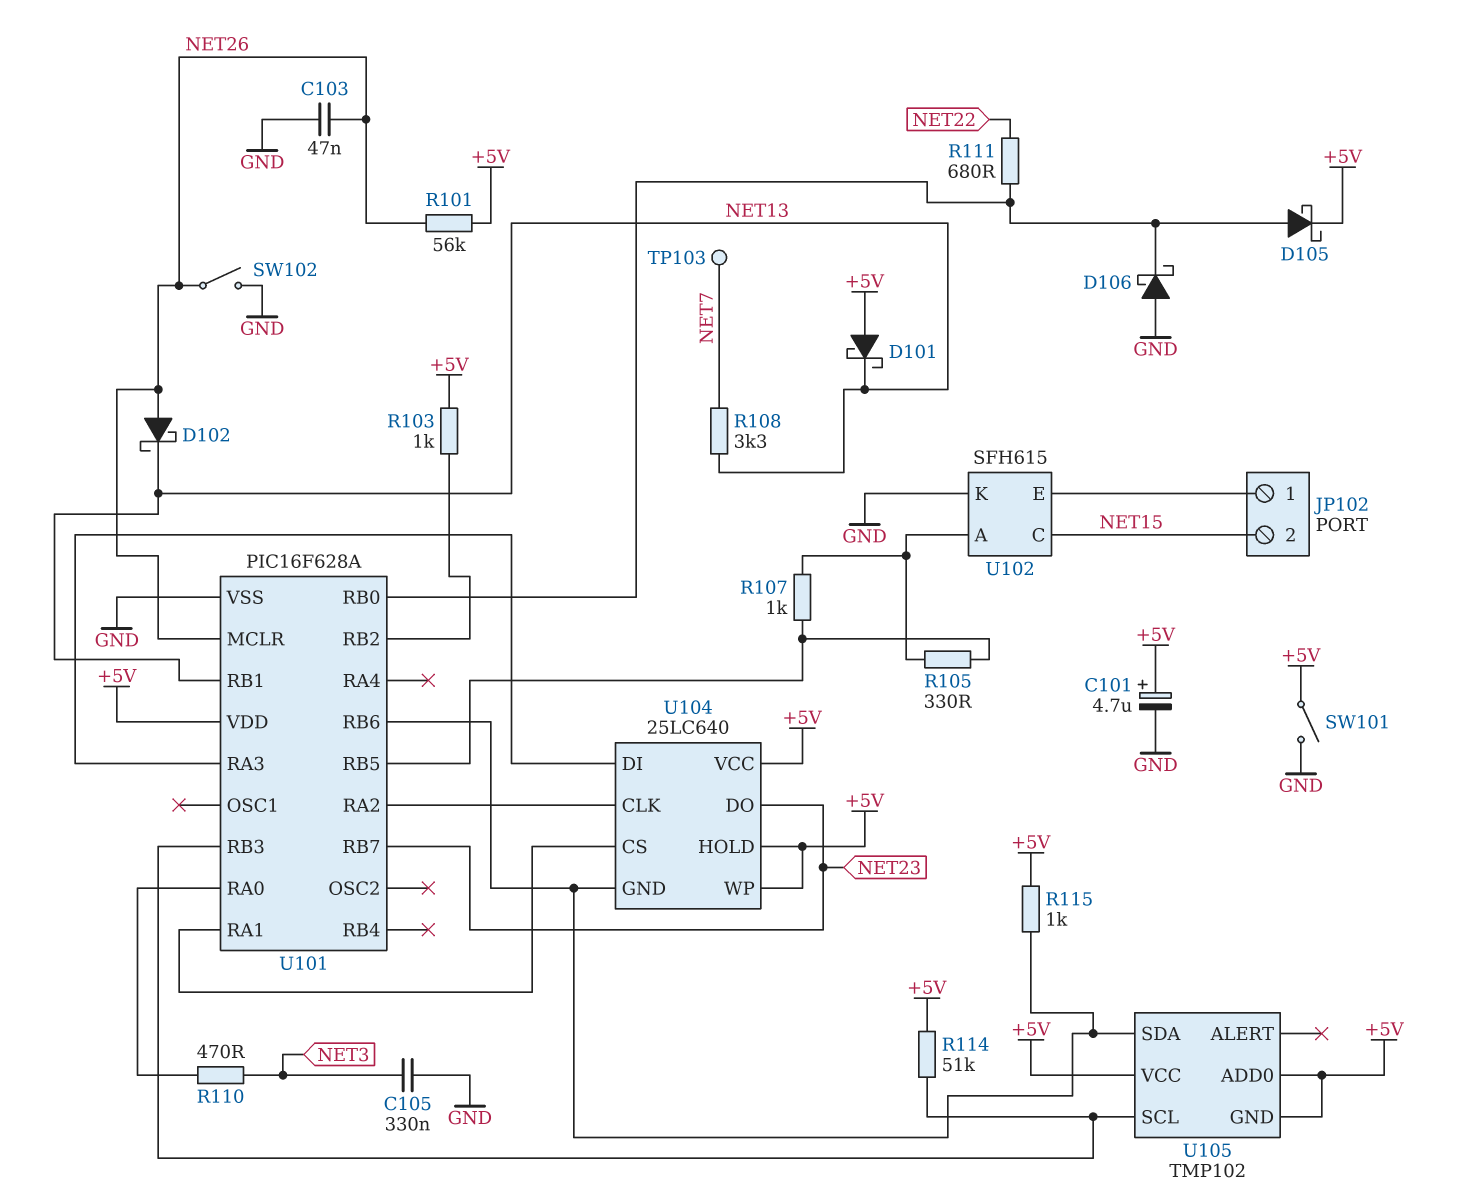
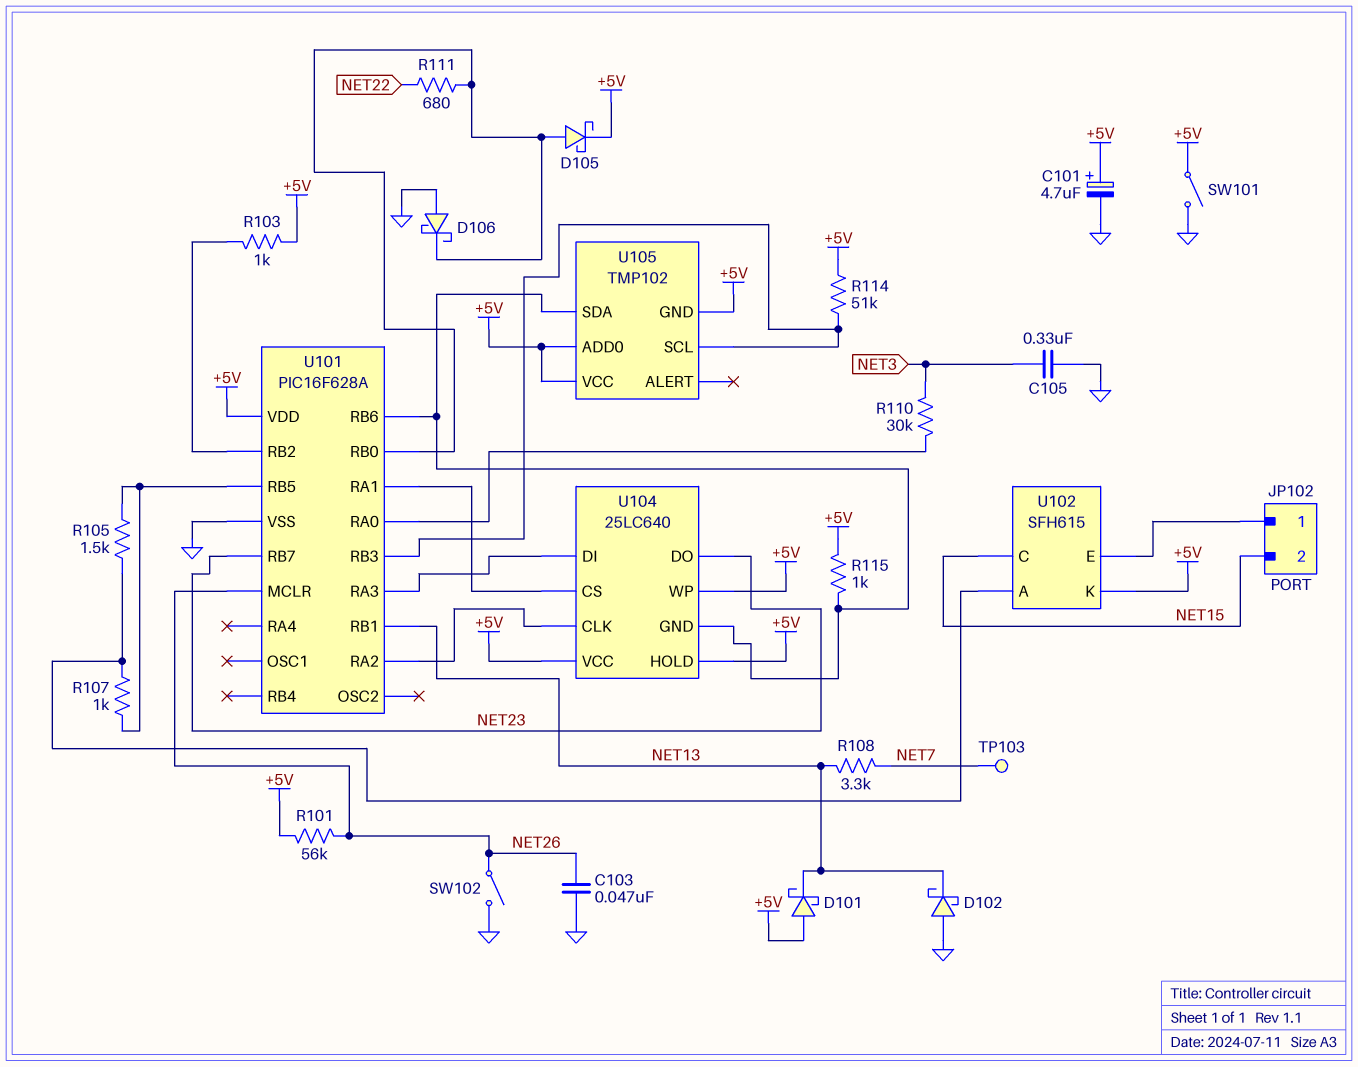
D102: schottky (A NET26, K NET13) -> schottky (A GND, K NET13)
R105: 330 (U101/RB5, U102/A) -> 1.5k (U101/RB5, U102/A)
R110: 470 (NET3, U101/RA0) -> 30k (NET3, U101/RA0)
U102 pin K: GND -> +5V

